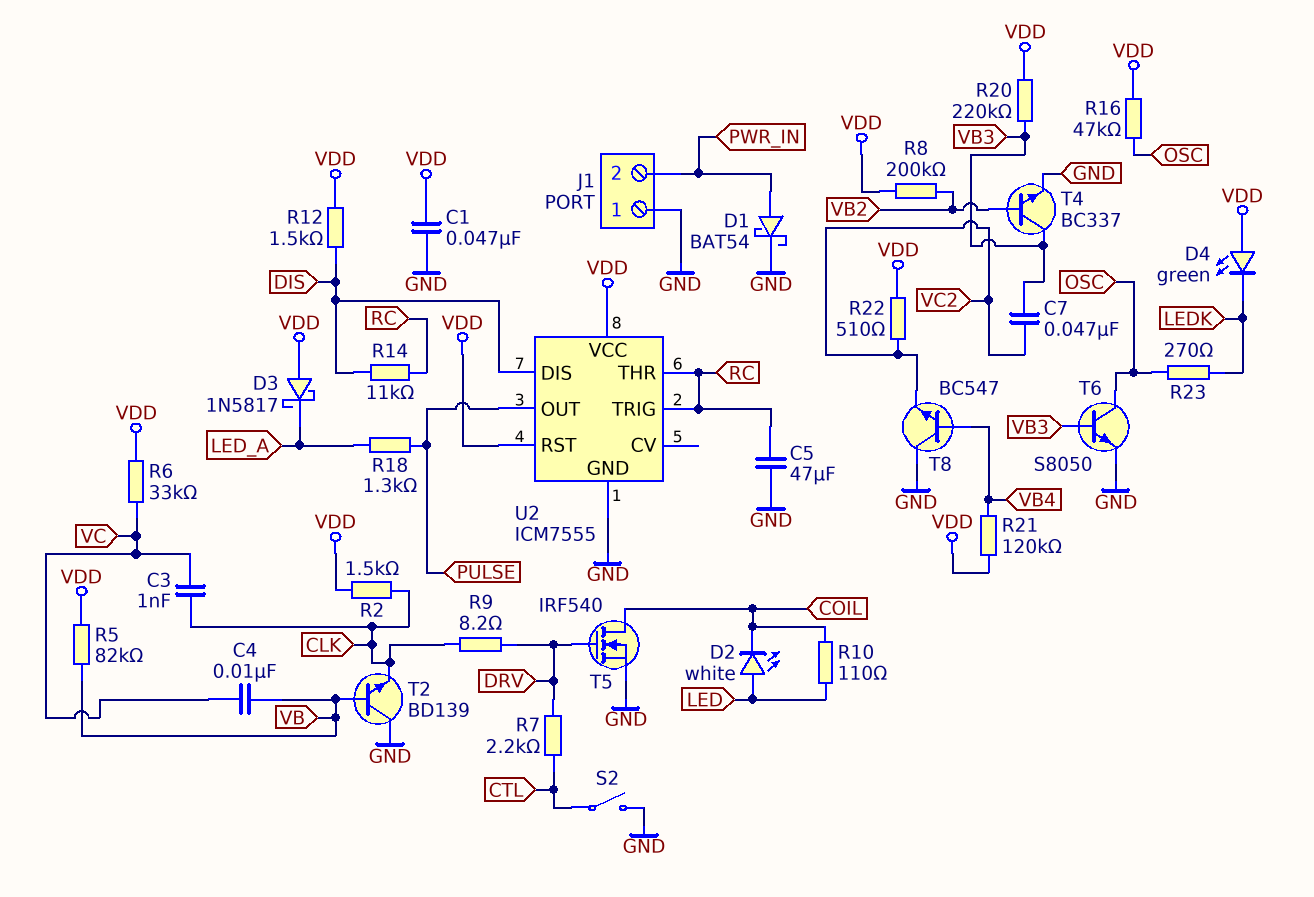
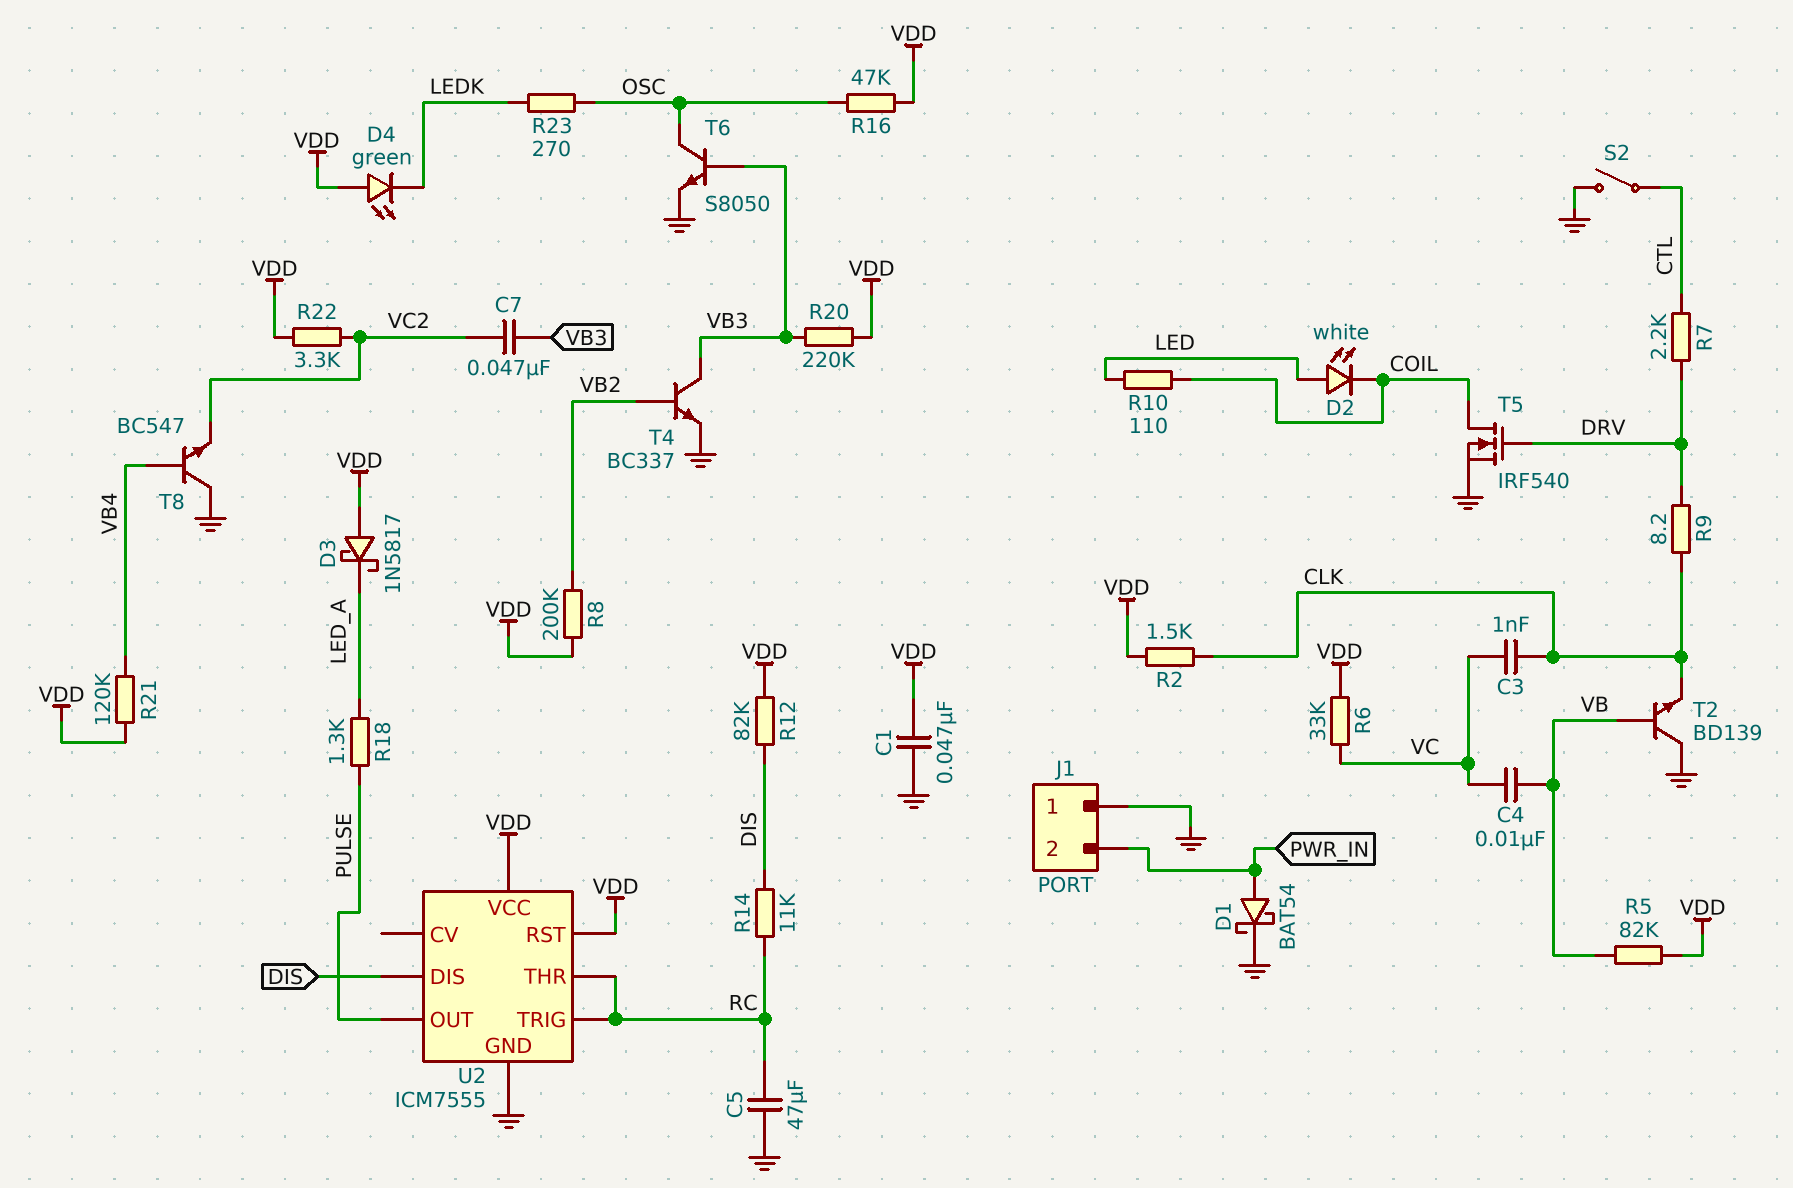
R12: 1.5k (DIS, VDD) -> 82k (DIS, VDD)
R22: 510 (VC2, VDD) -> 3.3k (VC2, VDD)

